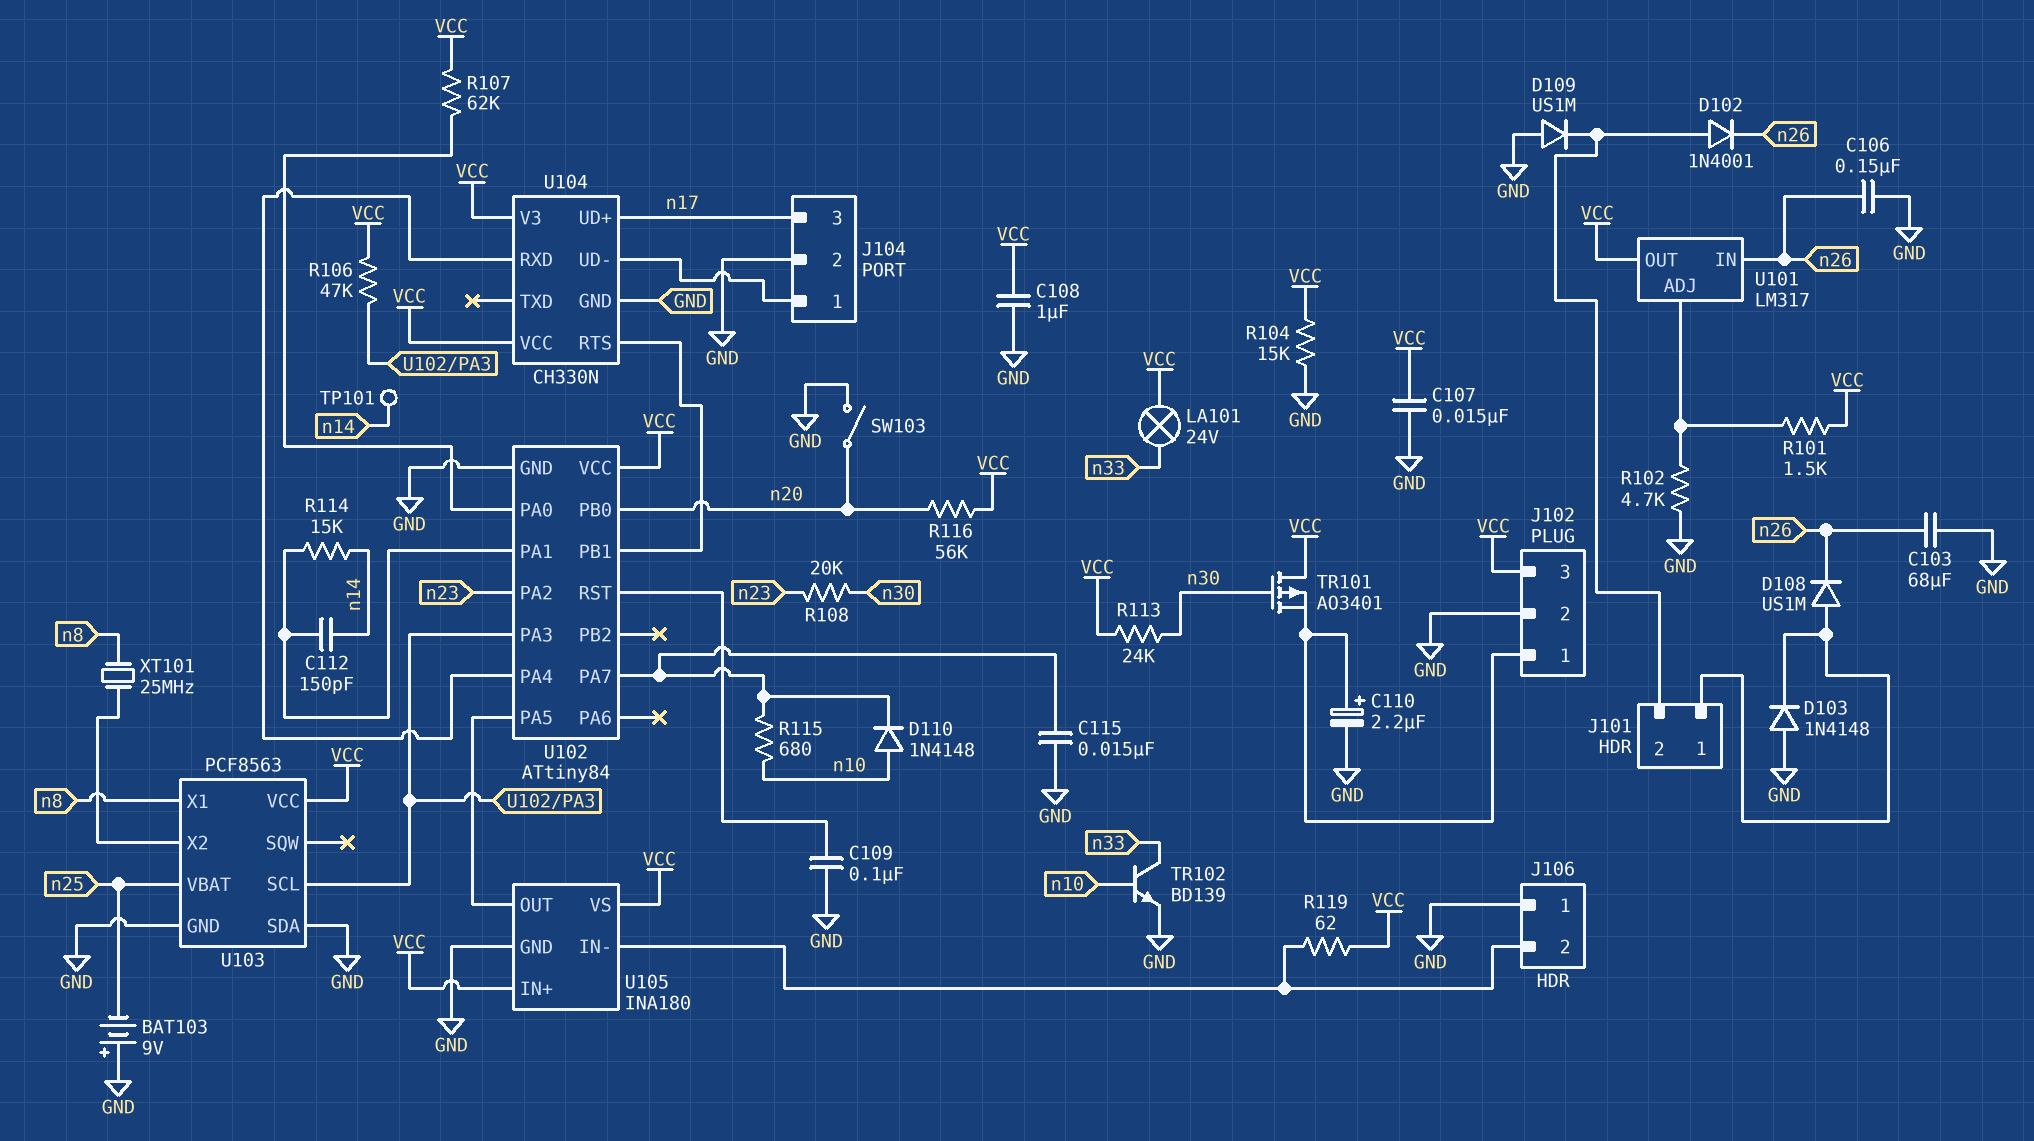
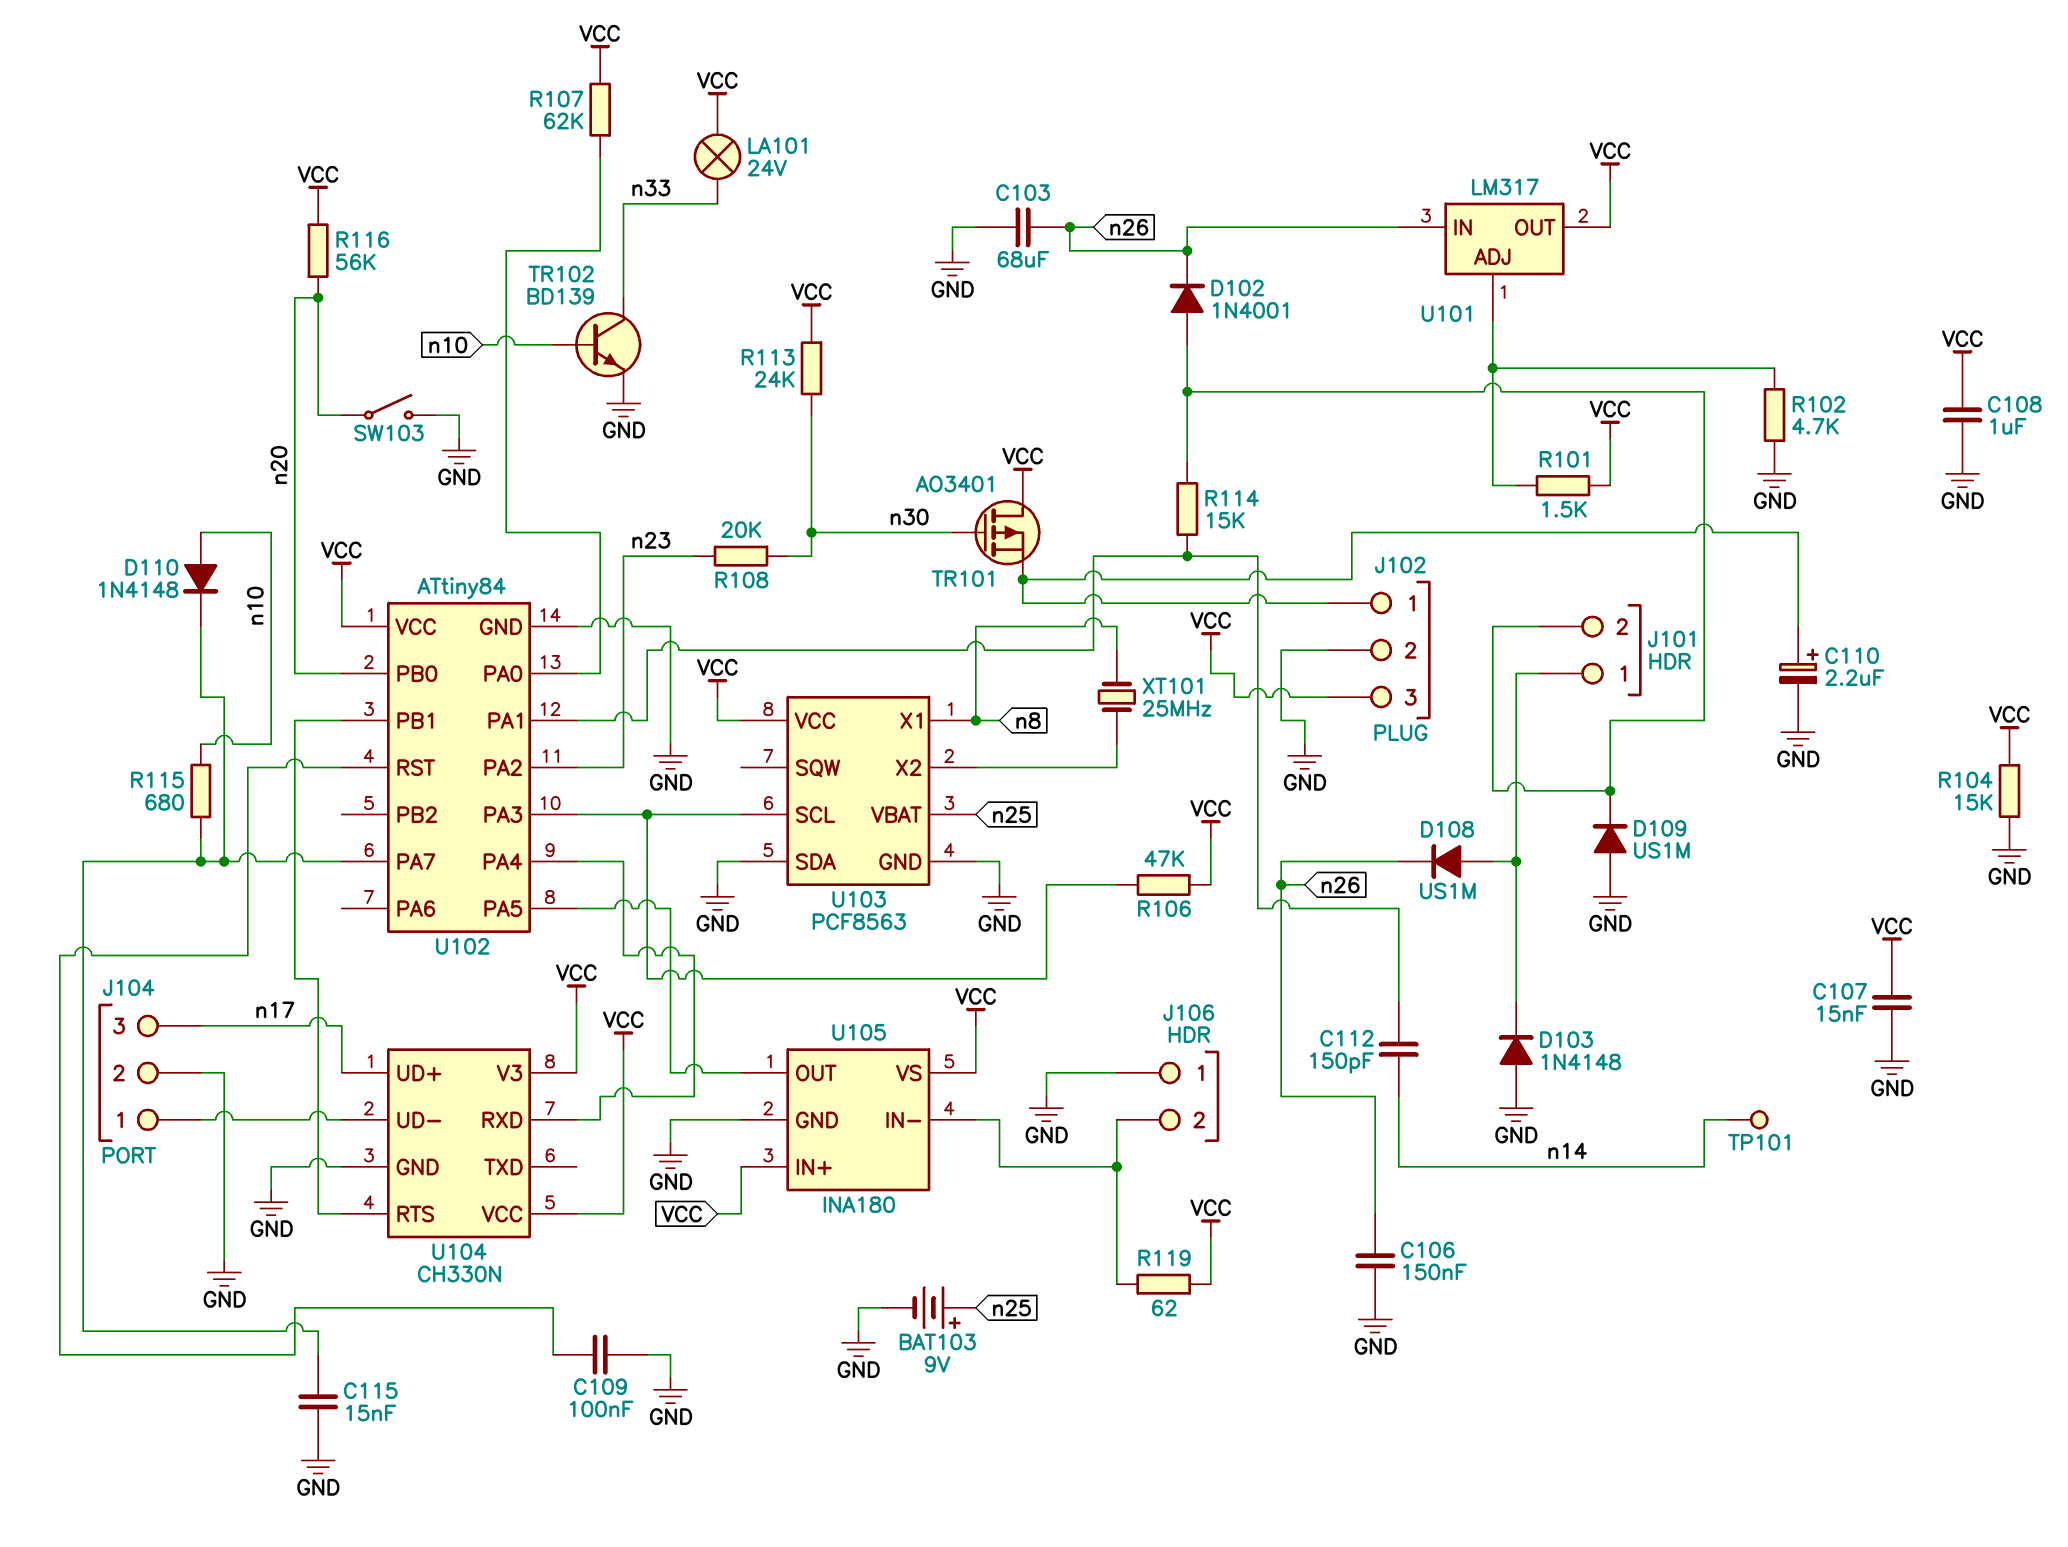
BAT103: 9V (plus GND, minus n25) -> 9V (plus n25, minus GND)
R114: 15k (U102/PA1, n14) -> 15k (J101/2, U102/PA1)

